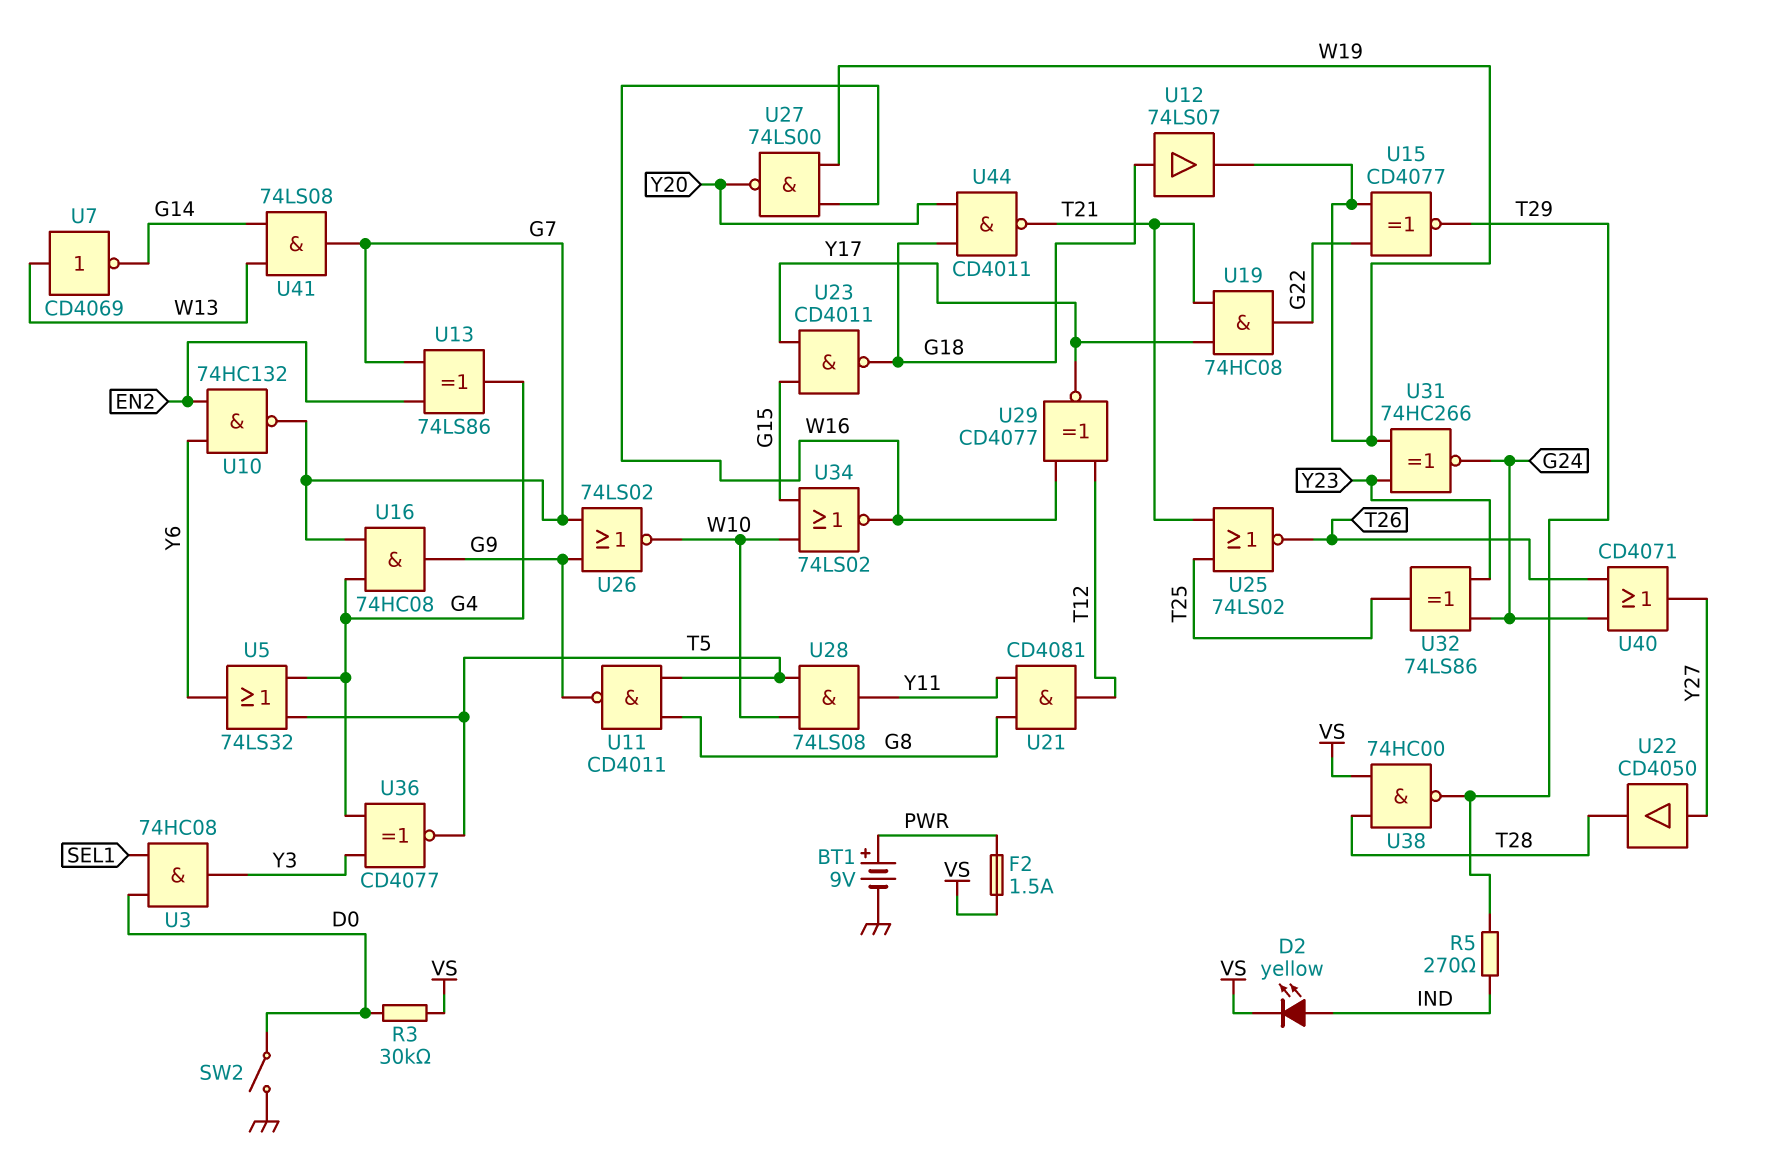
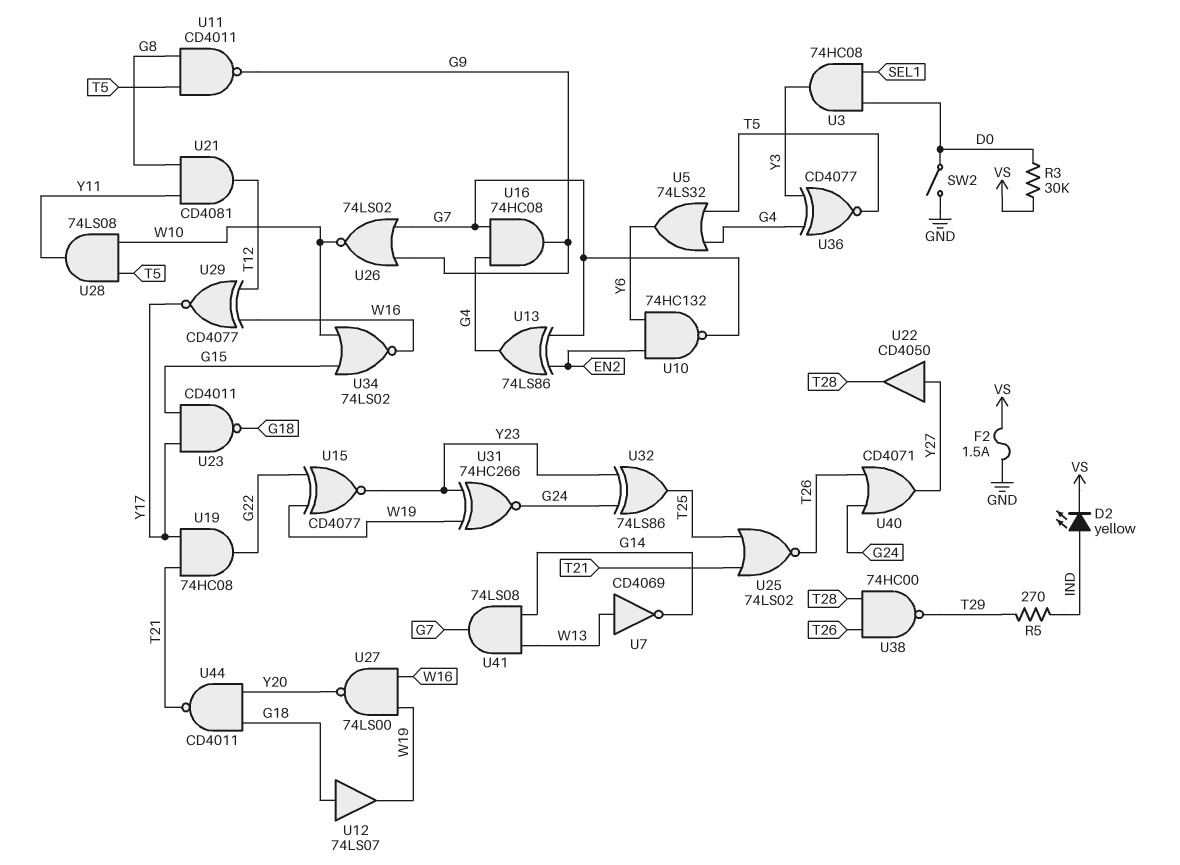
BT1: 9V (plus PWR, minus GND) -> none
F2: 1.5A (PWR, VS) -> 1.5A (GND, VS)
U15: XNOR CD4077 (in G22, in W19, out T29) -> XNOR CD4077 (in G22, in W19, out Y23)
U38: NAND 74HC00 (in T28, in VS, out T29) -> NAND 74HC00 (in T26, in T28, out T29)

